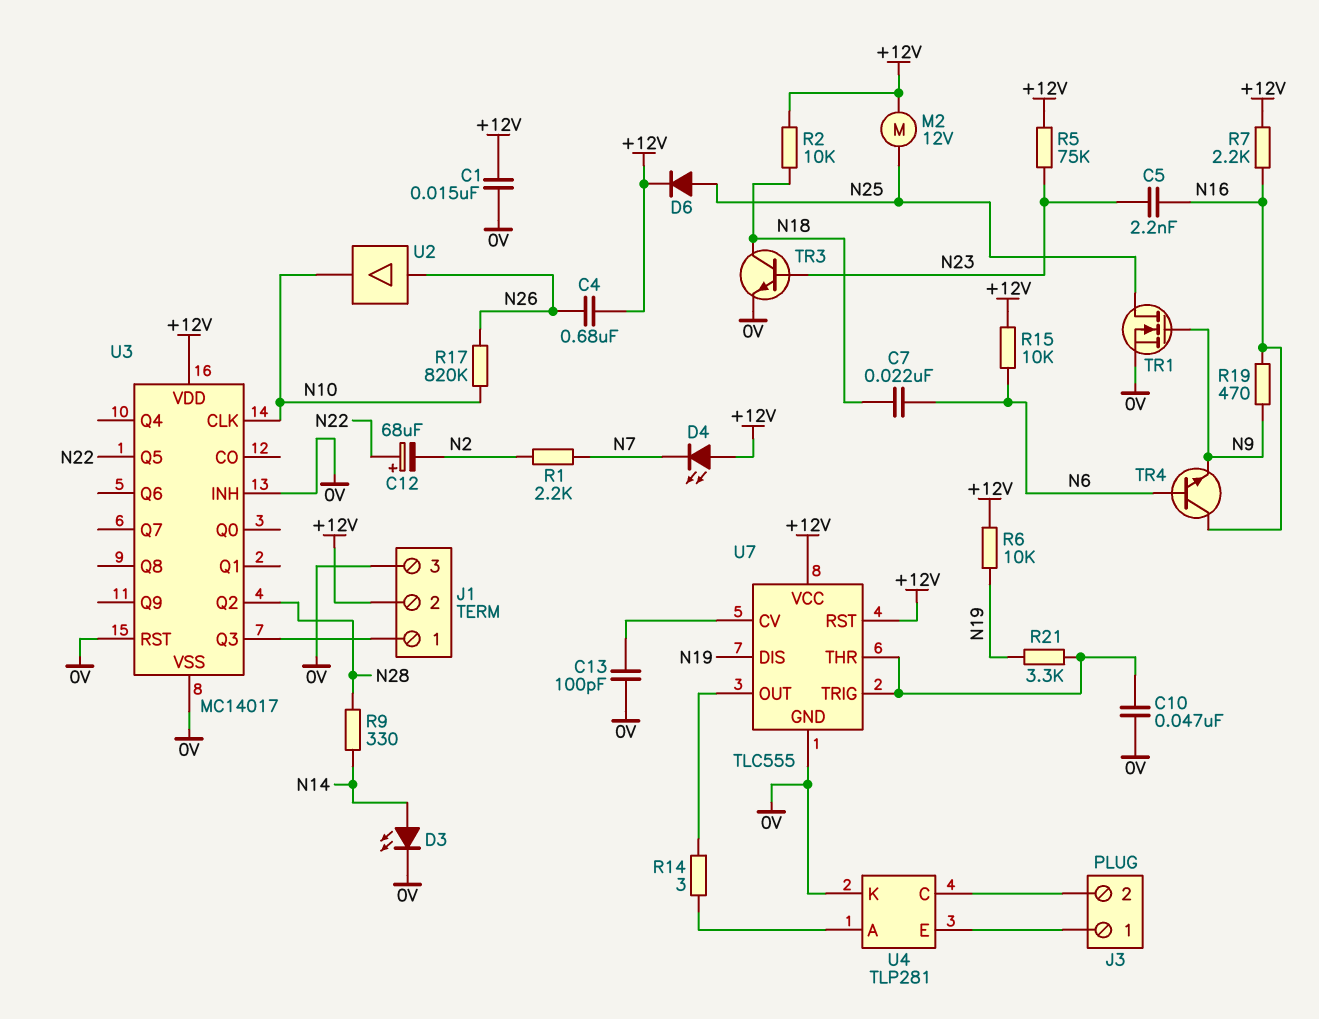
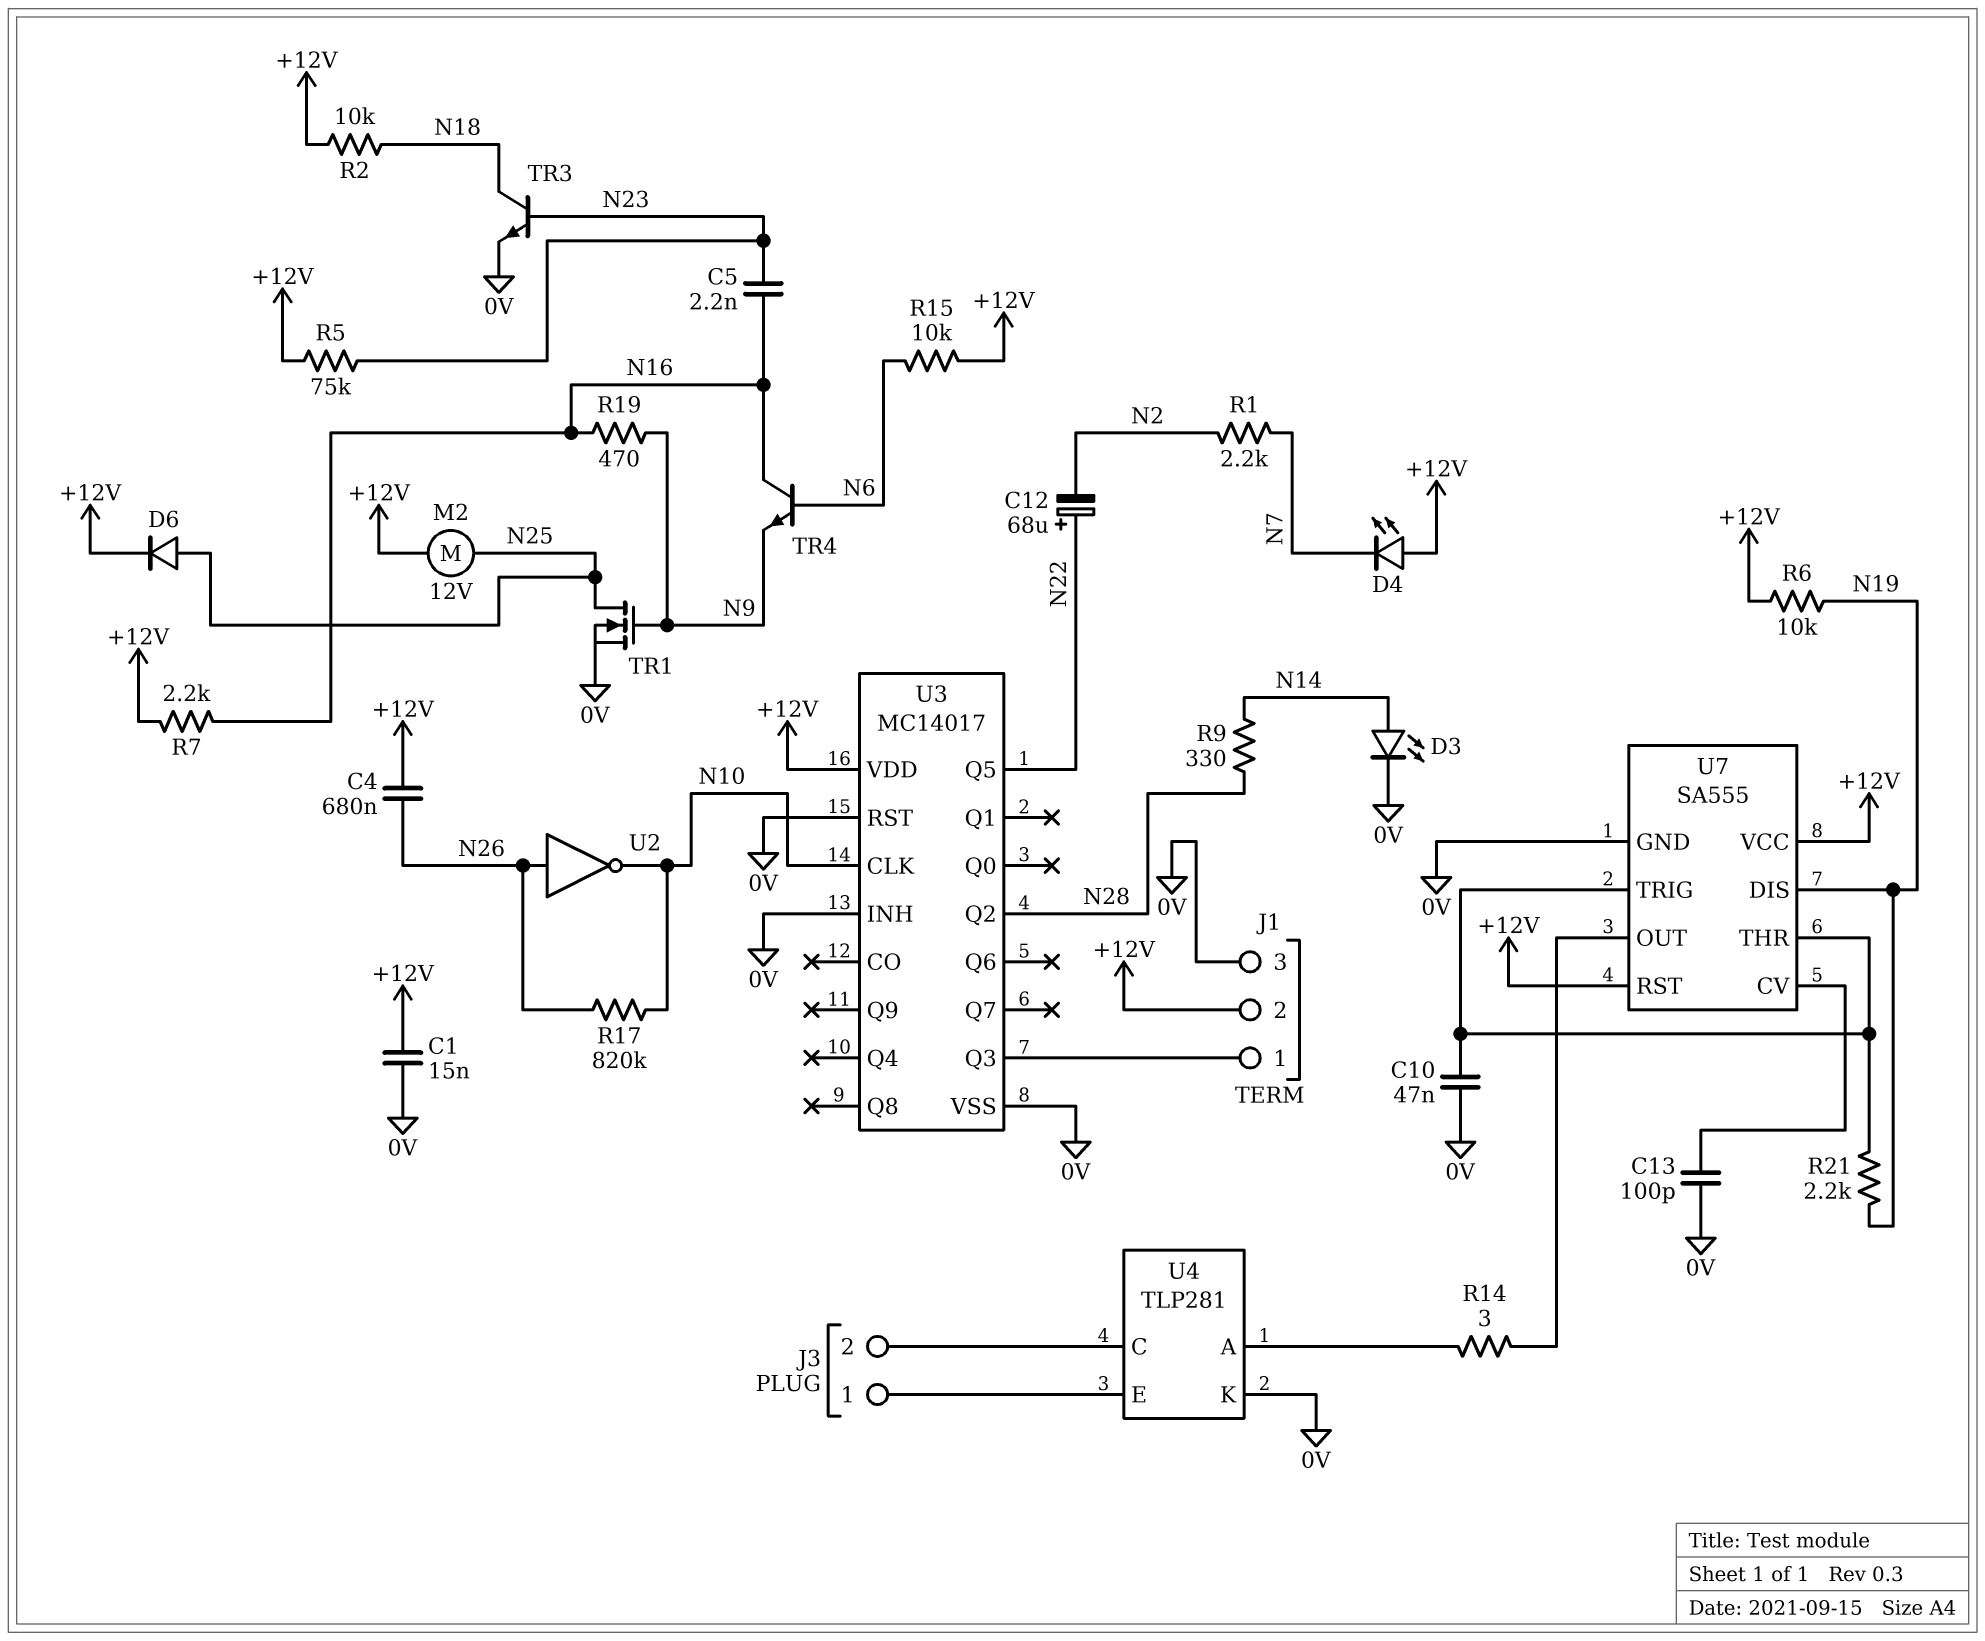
C7: 22nF (N6, N18) -> none
R21: 3.3k (N19, U7/THR) -> 2.2k (N19, U7/THR)
U2: buffer (in N26, out N10) -> NOT (in N26, out N10)
U7: TLC555 -> SA555

